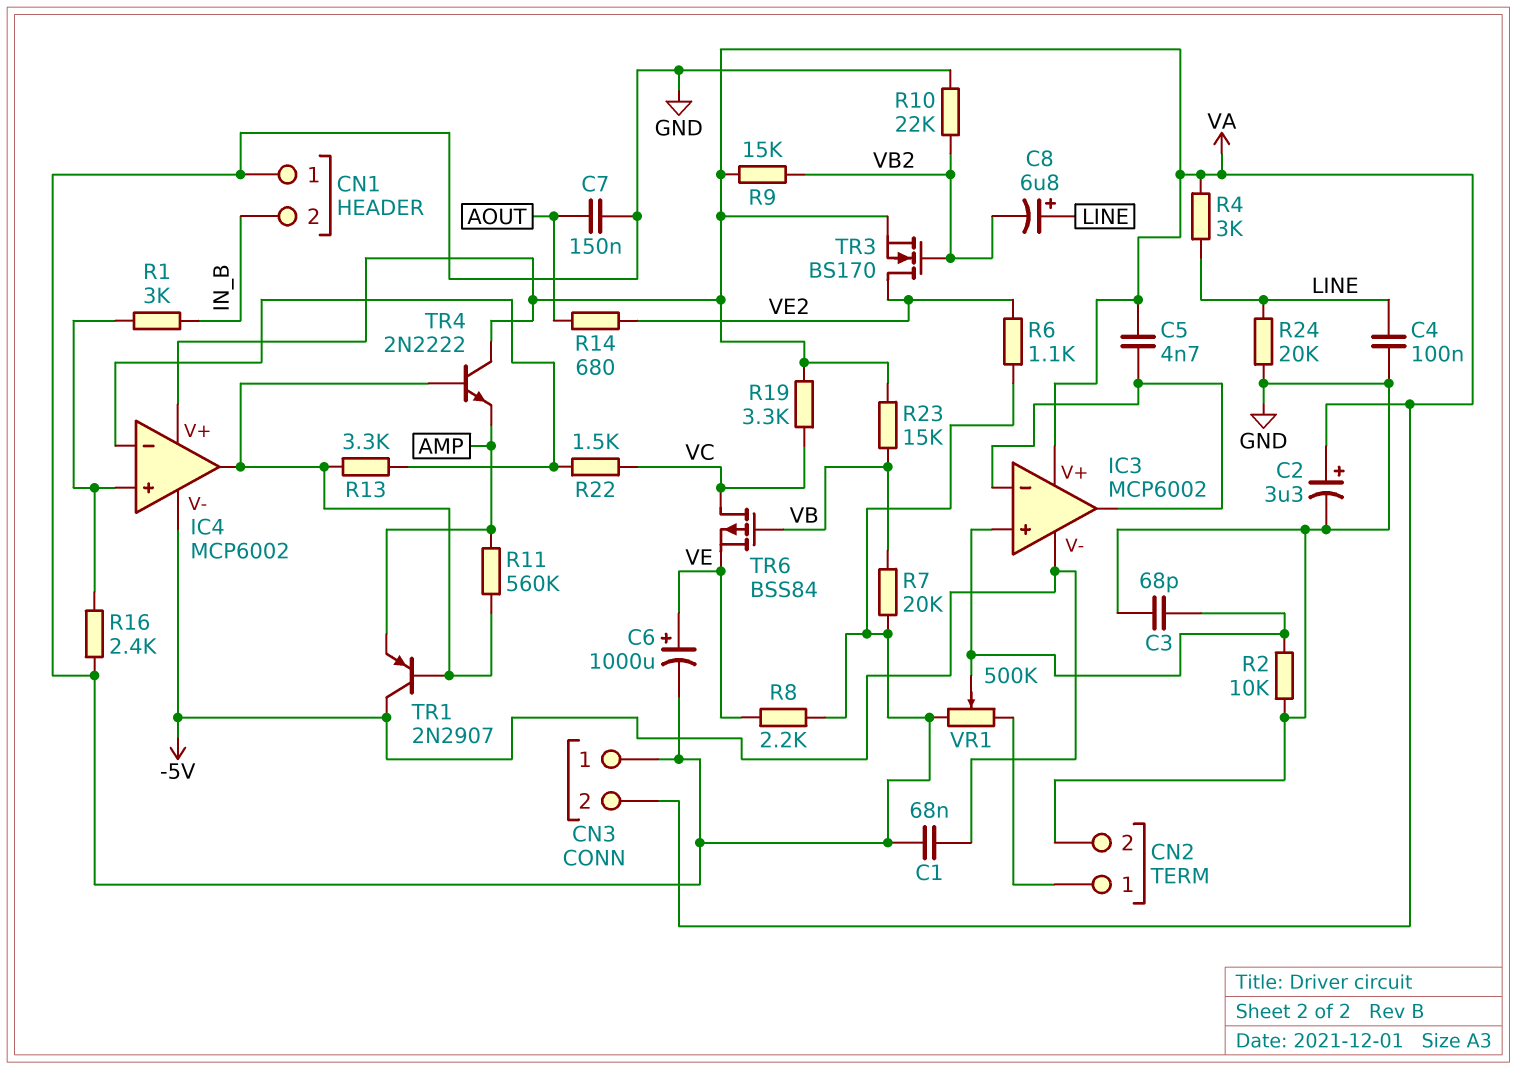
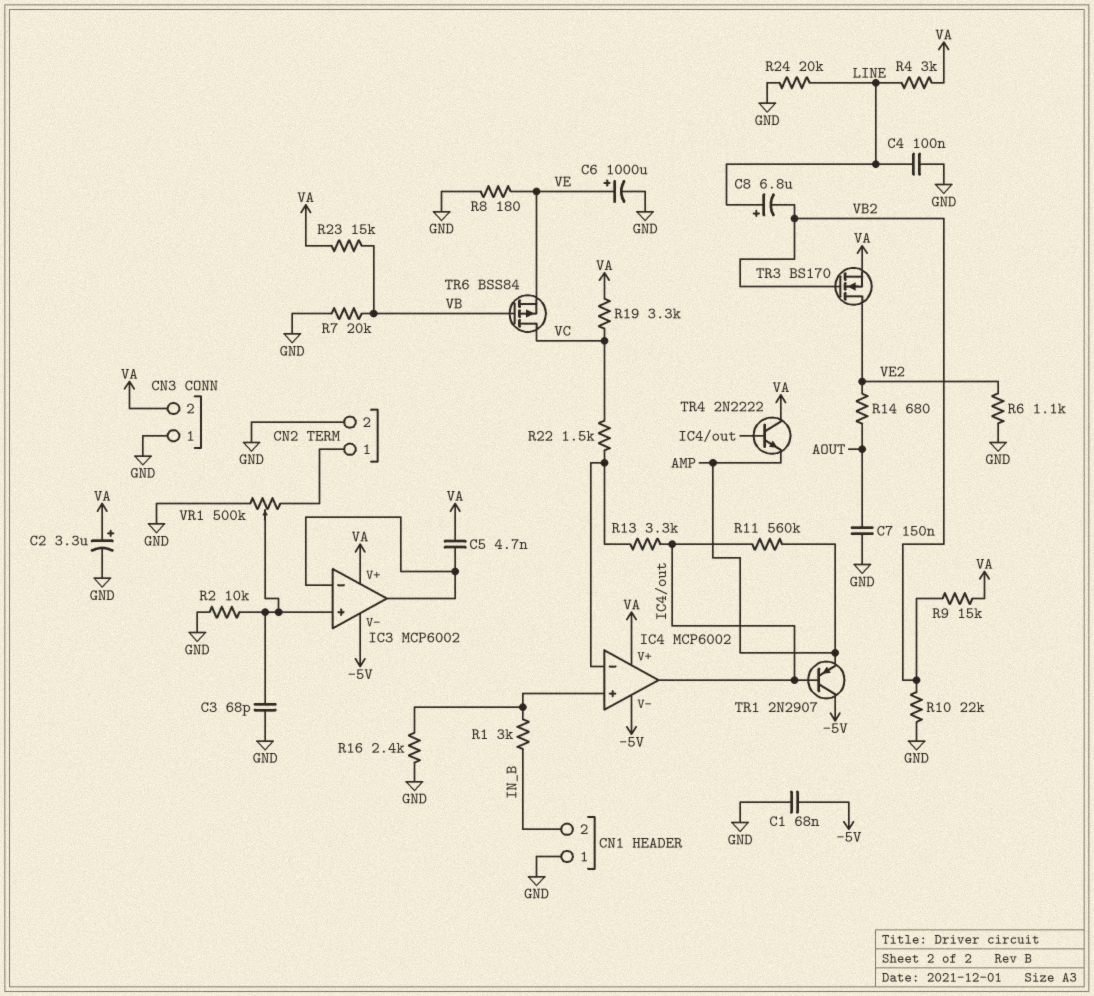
R8: 2.2k (GND, VE) -> 180 (GND, VE)

